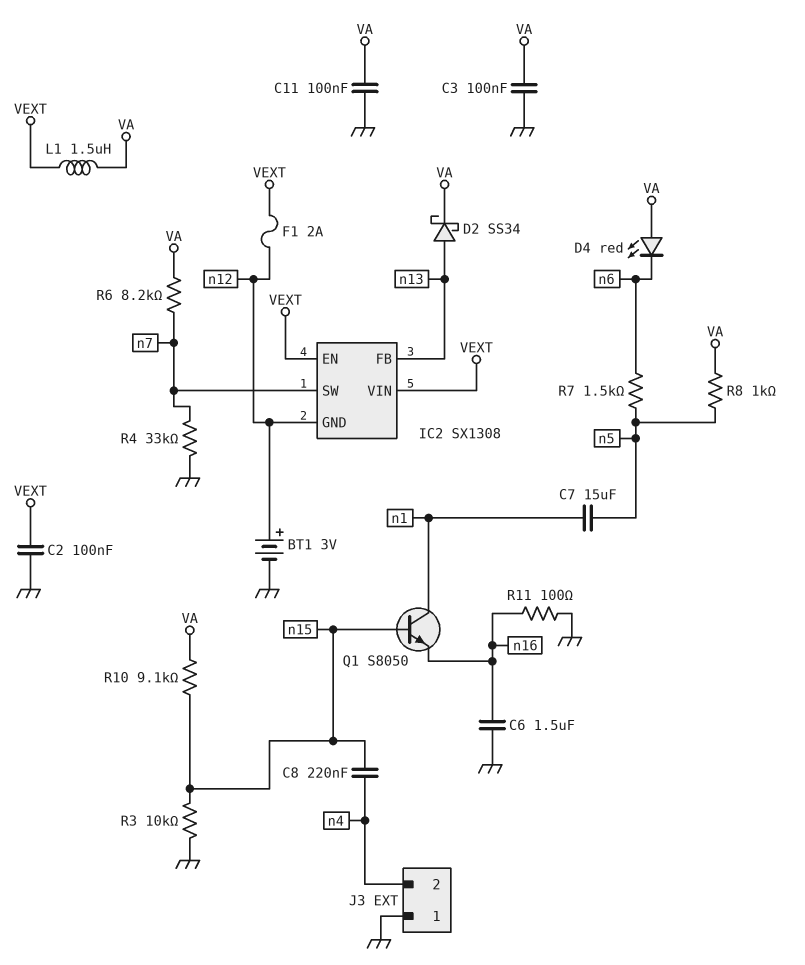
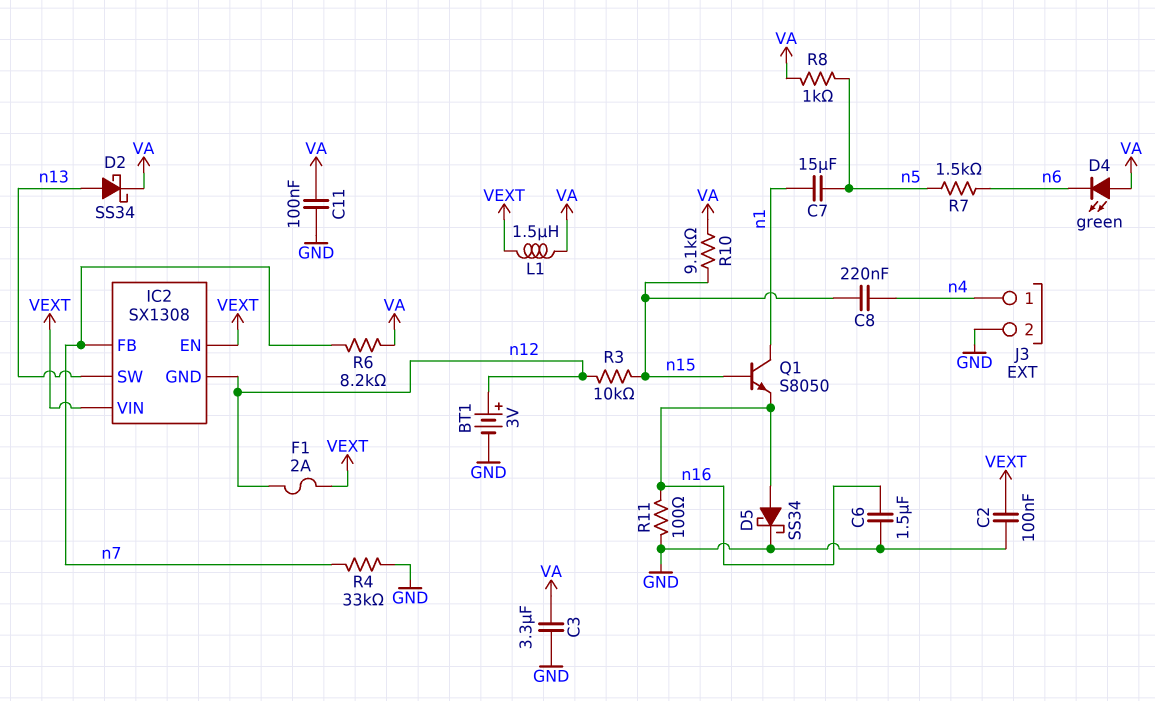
C3: 100nF (GND, VA) -> 3.3uF (GND, VA)
D4: LED red (A VA, K n6) -> LED green (A VA, K n6)
D5: none -> schottky SS34 (A n16, K GND)
IC2 pin FB: n13 -> n7
IC2 pin SW: n7 -> n13
J3 pin 1: GND -> n4
J3 pin 2: n4 -> GND
R3: 10k (GND, n15) -> 10k (n12, n15)

